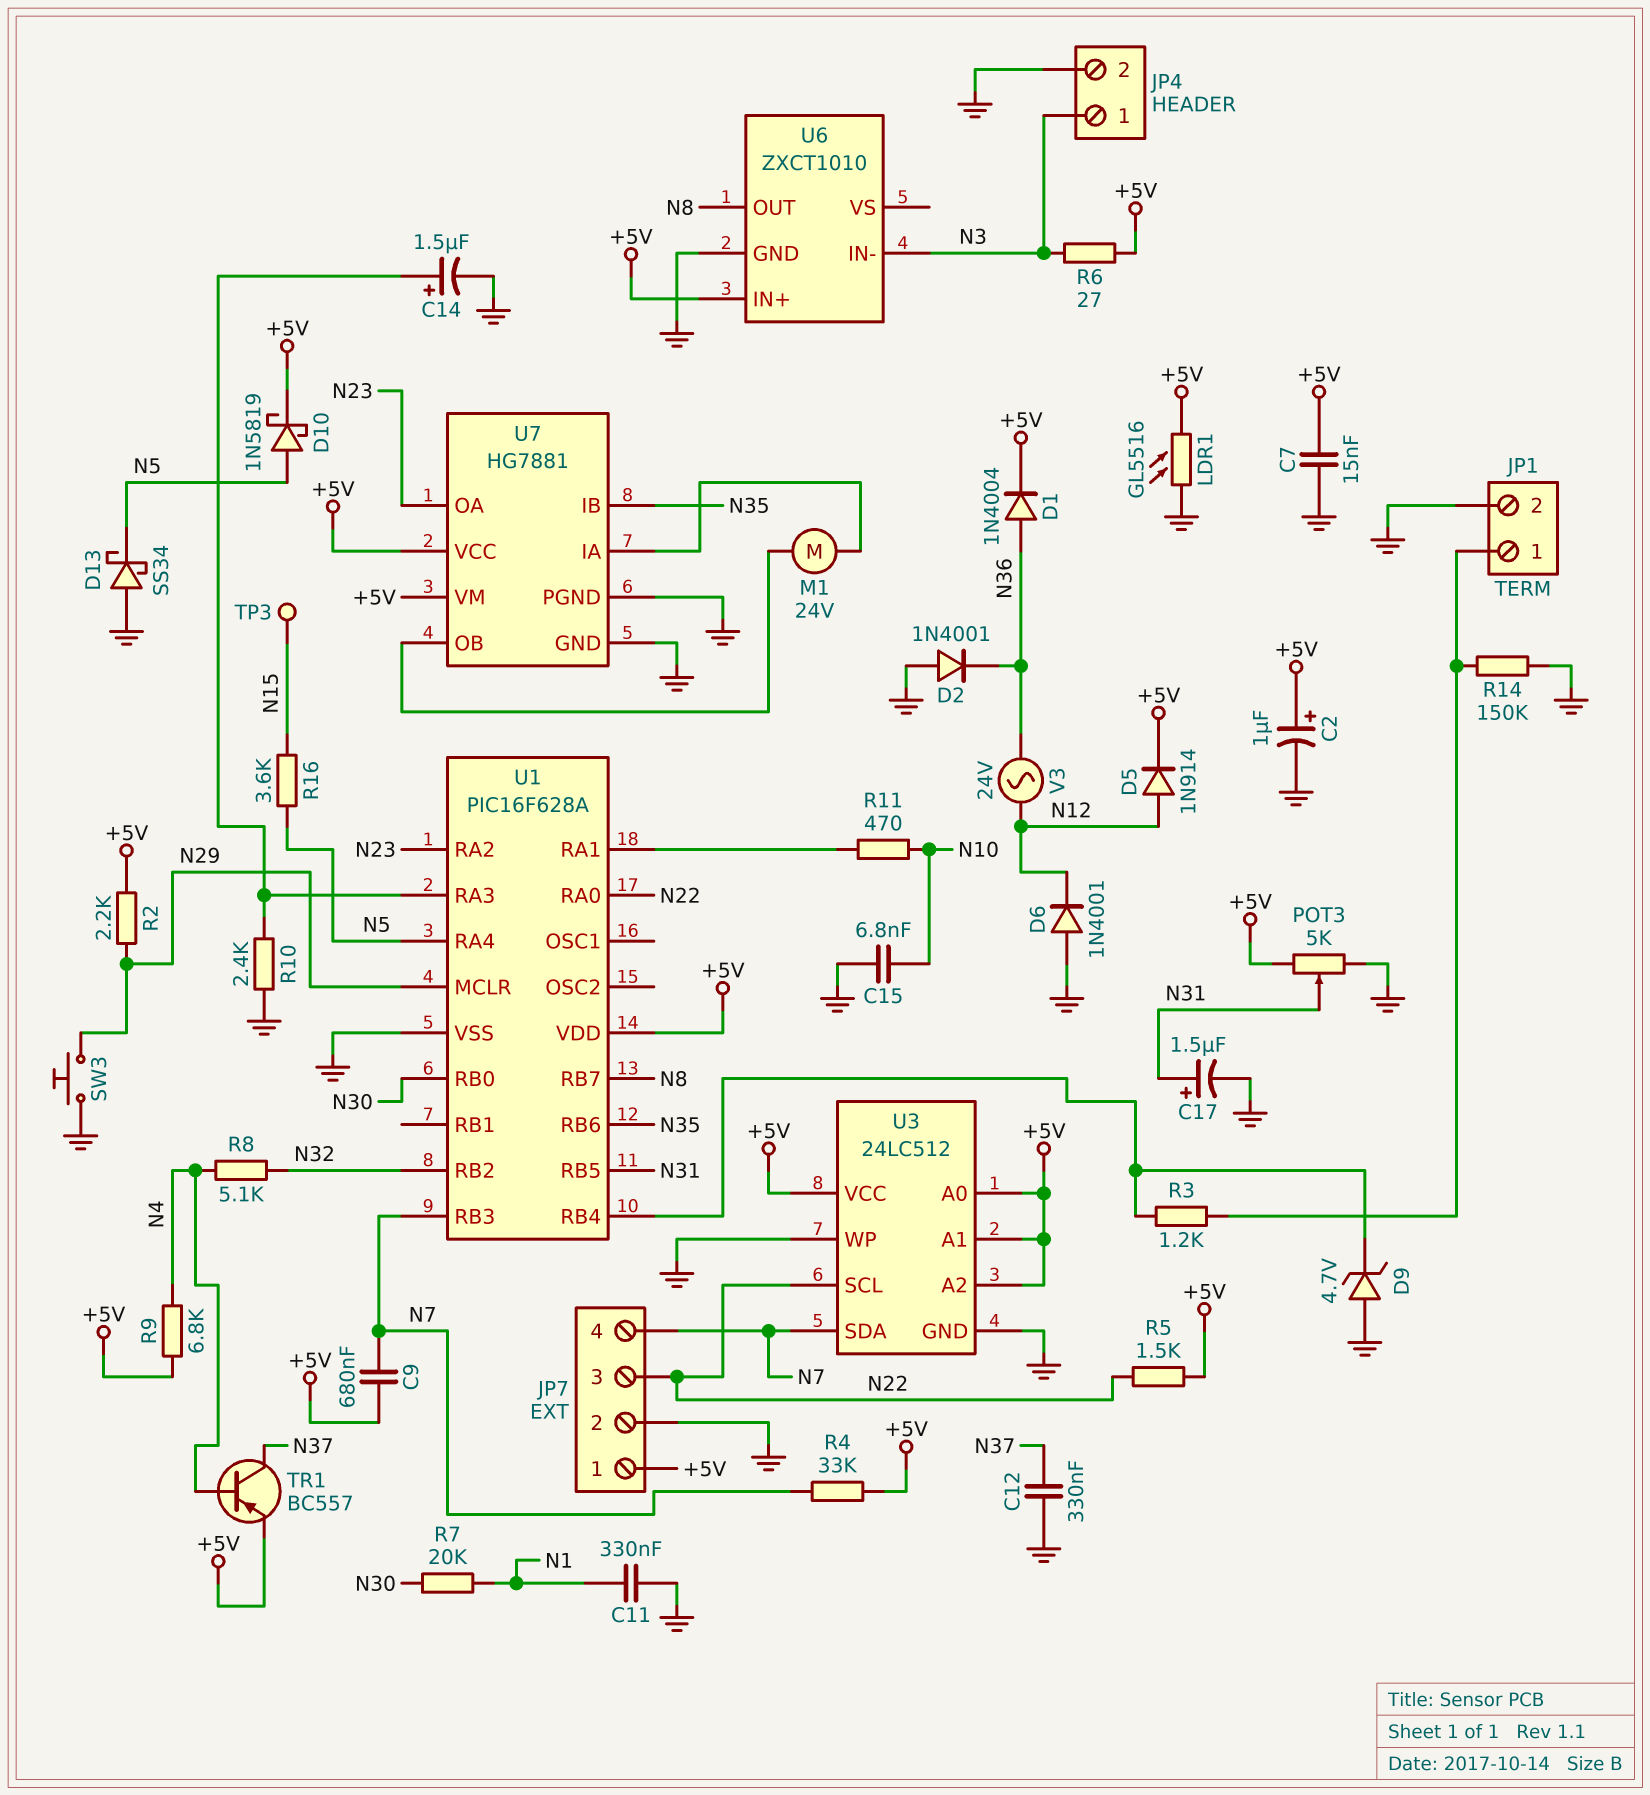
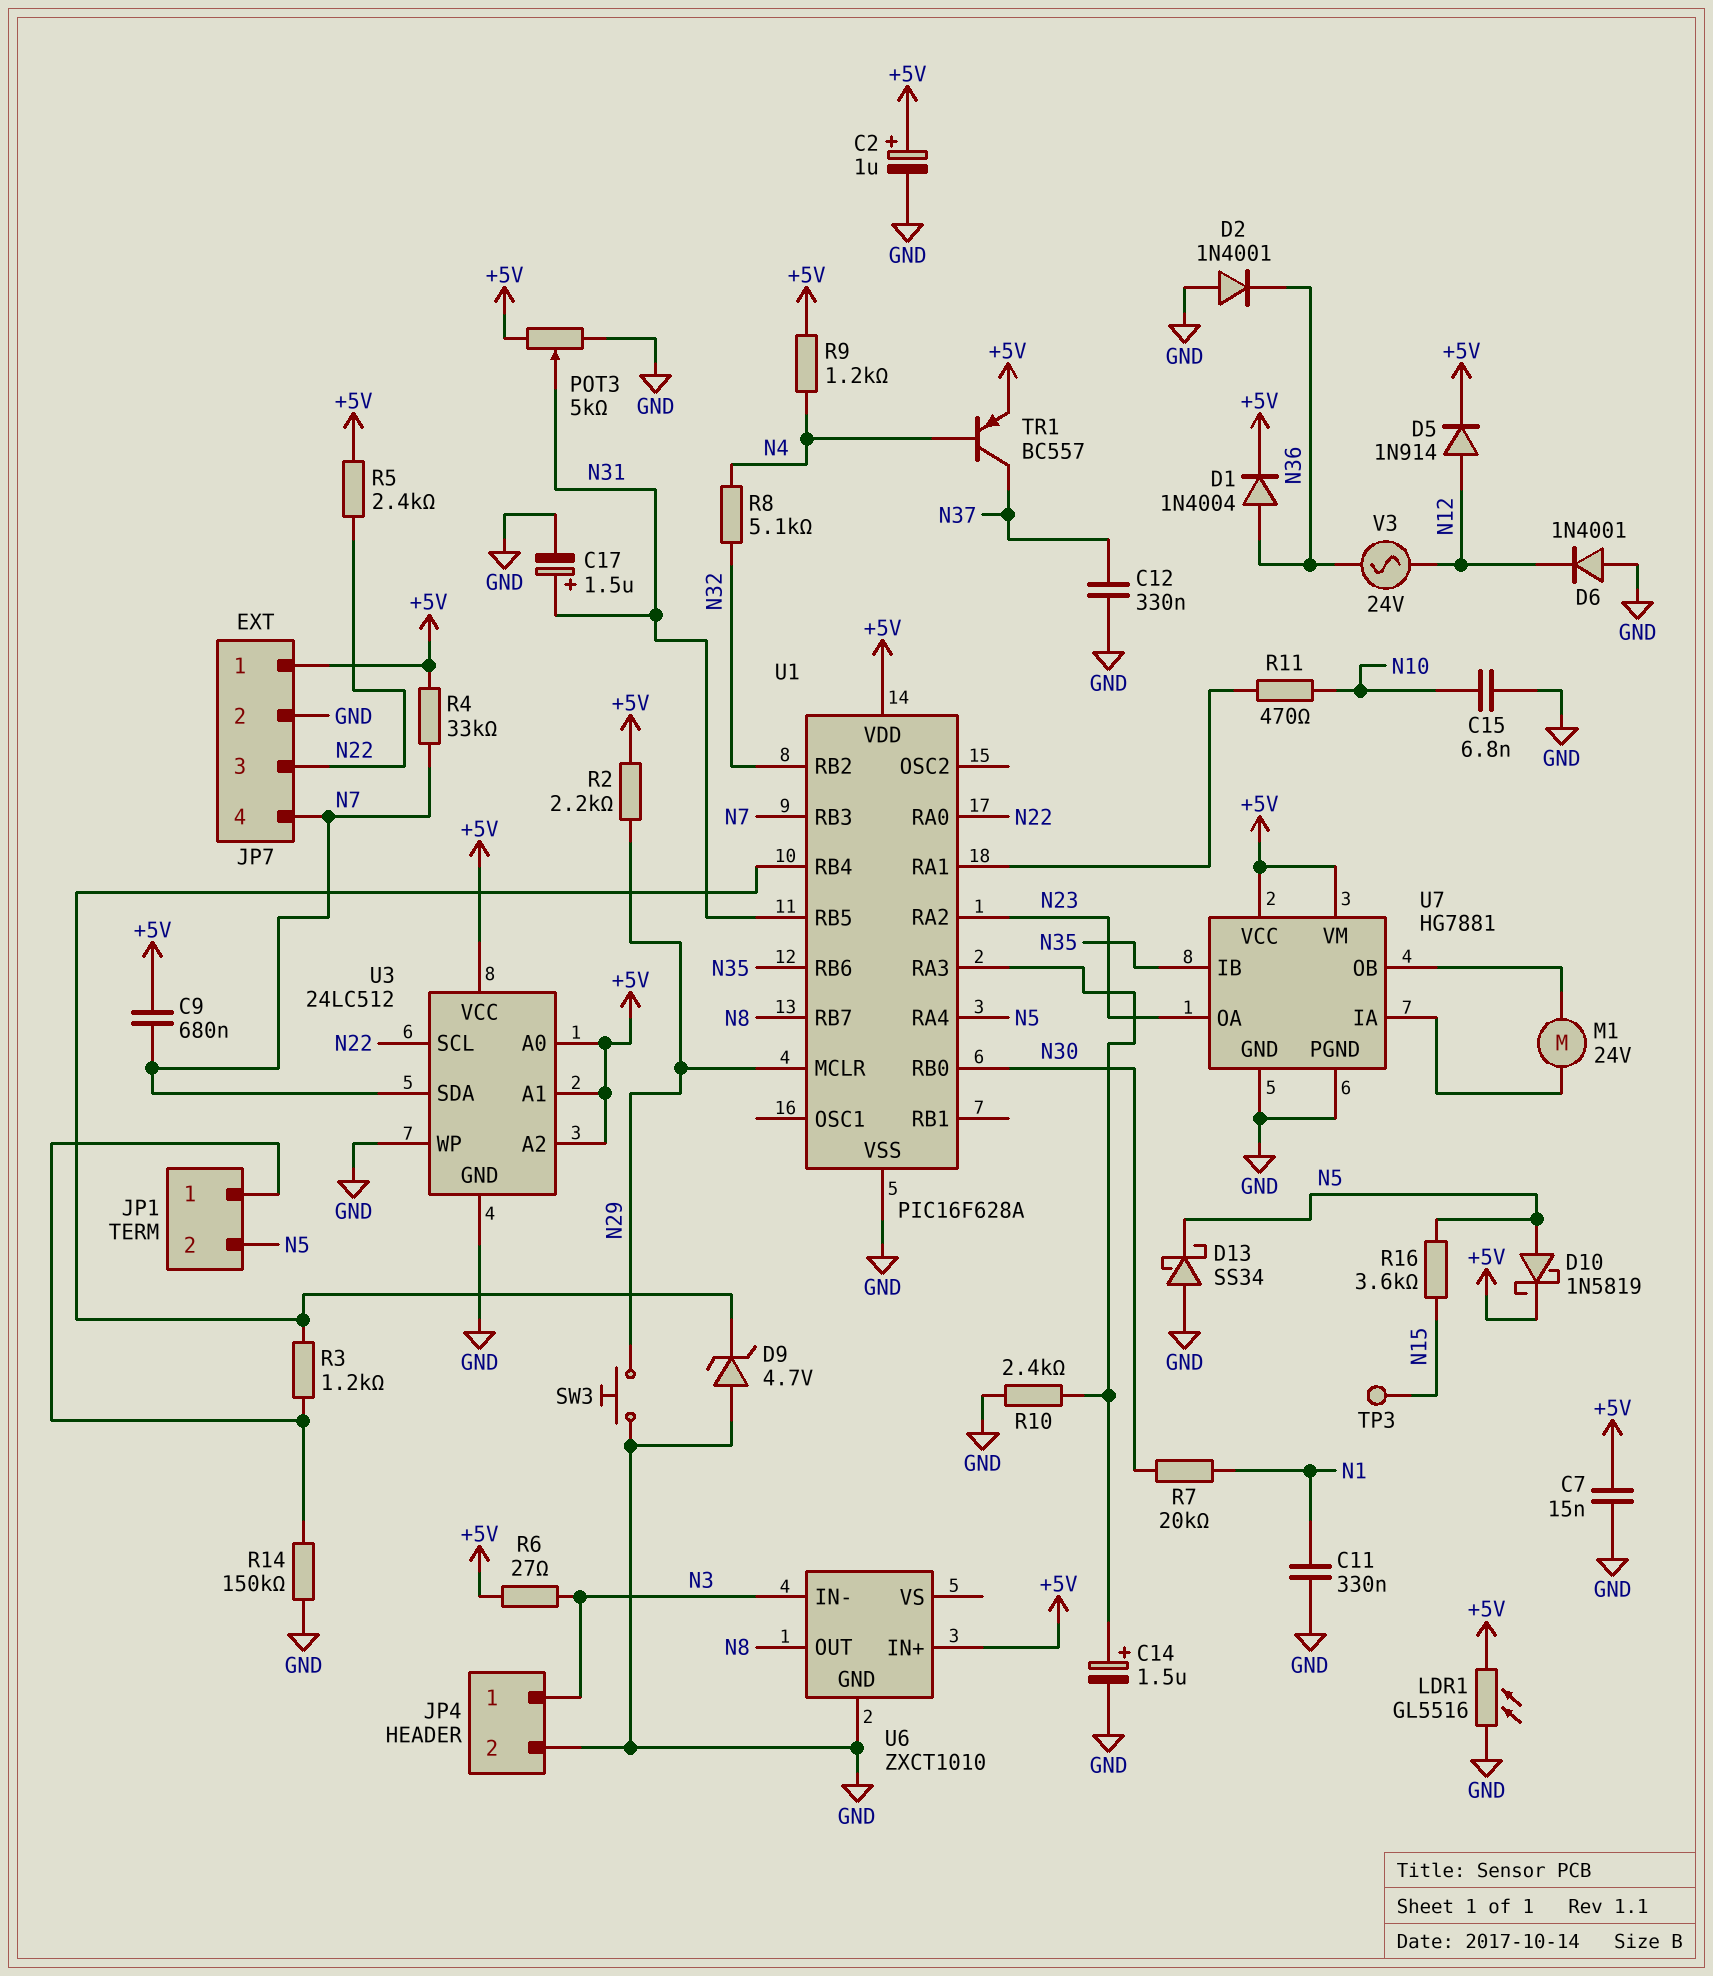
JP1 pin 2: GND -> N5
R5: 1.5k (+5V, N22) -> 2.4k (+5V, N22)
R9: 6.8k (+5V, N4) -> 1.2k (+5V, N4)

